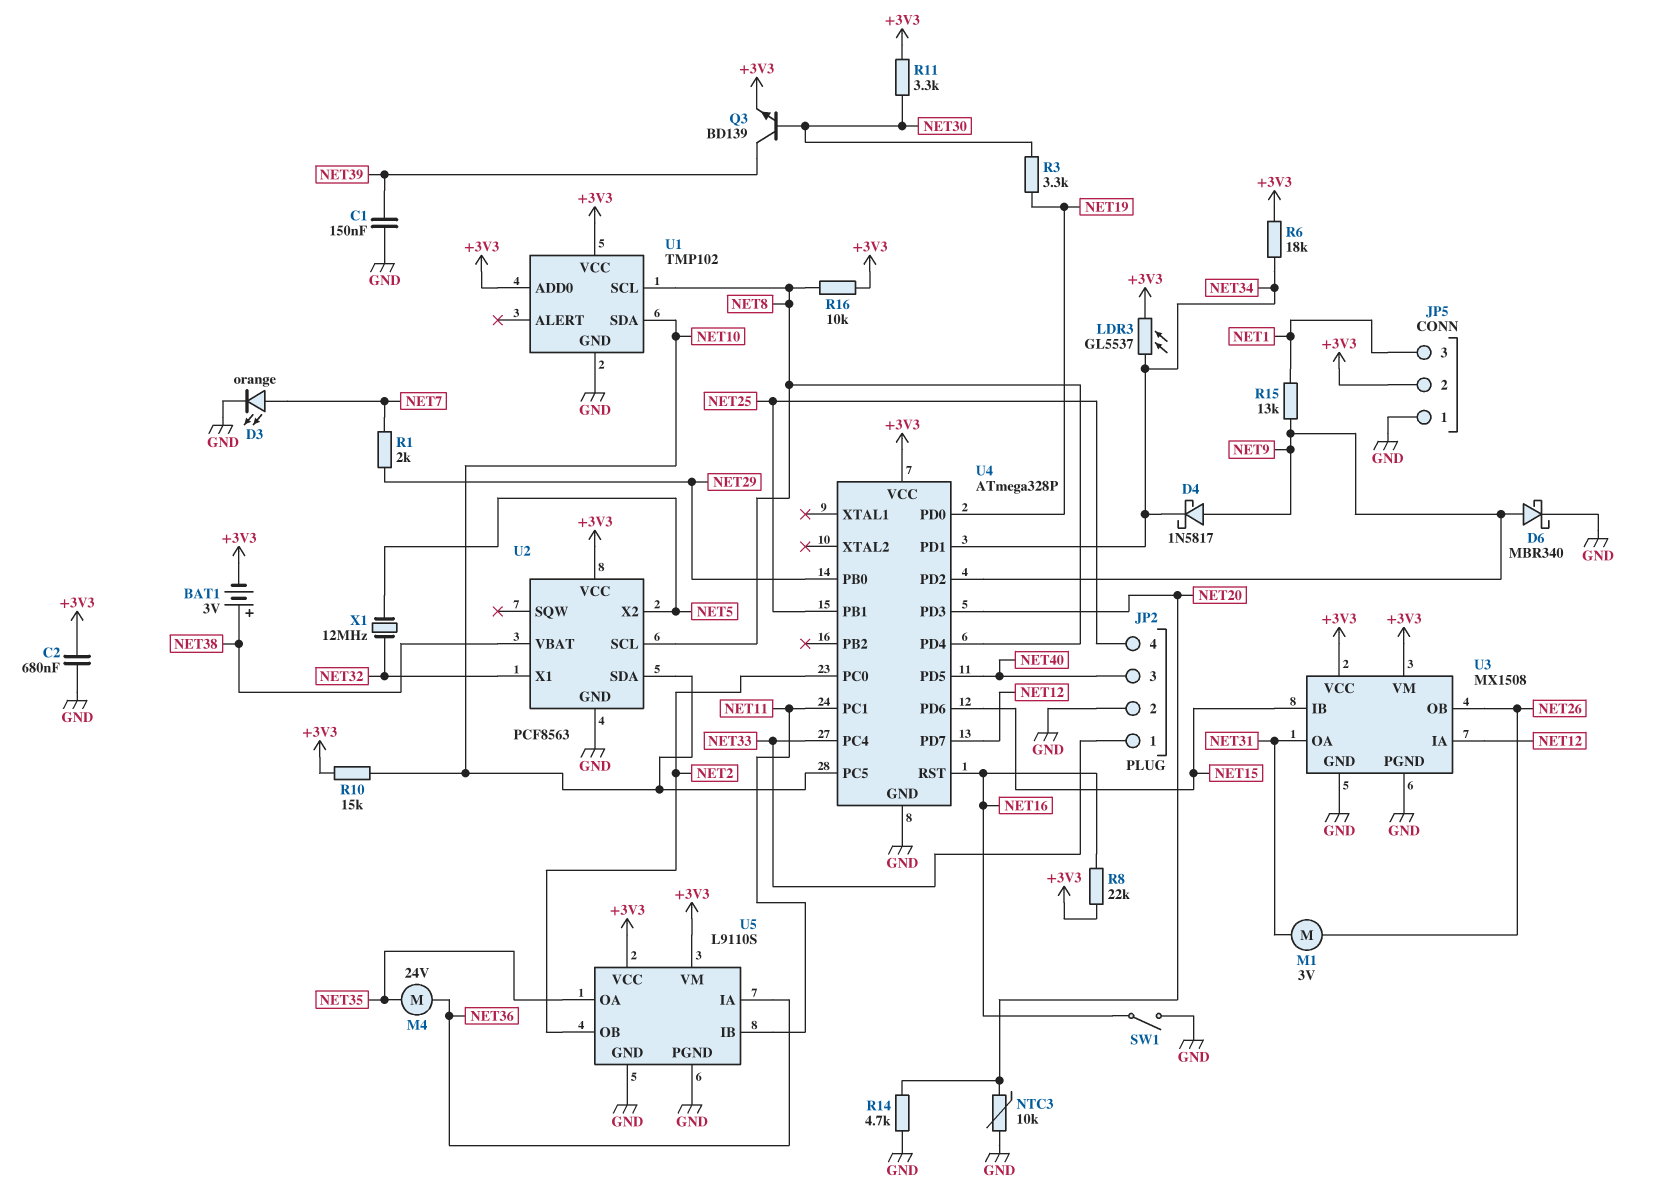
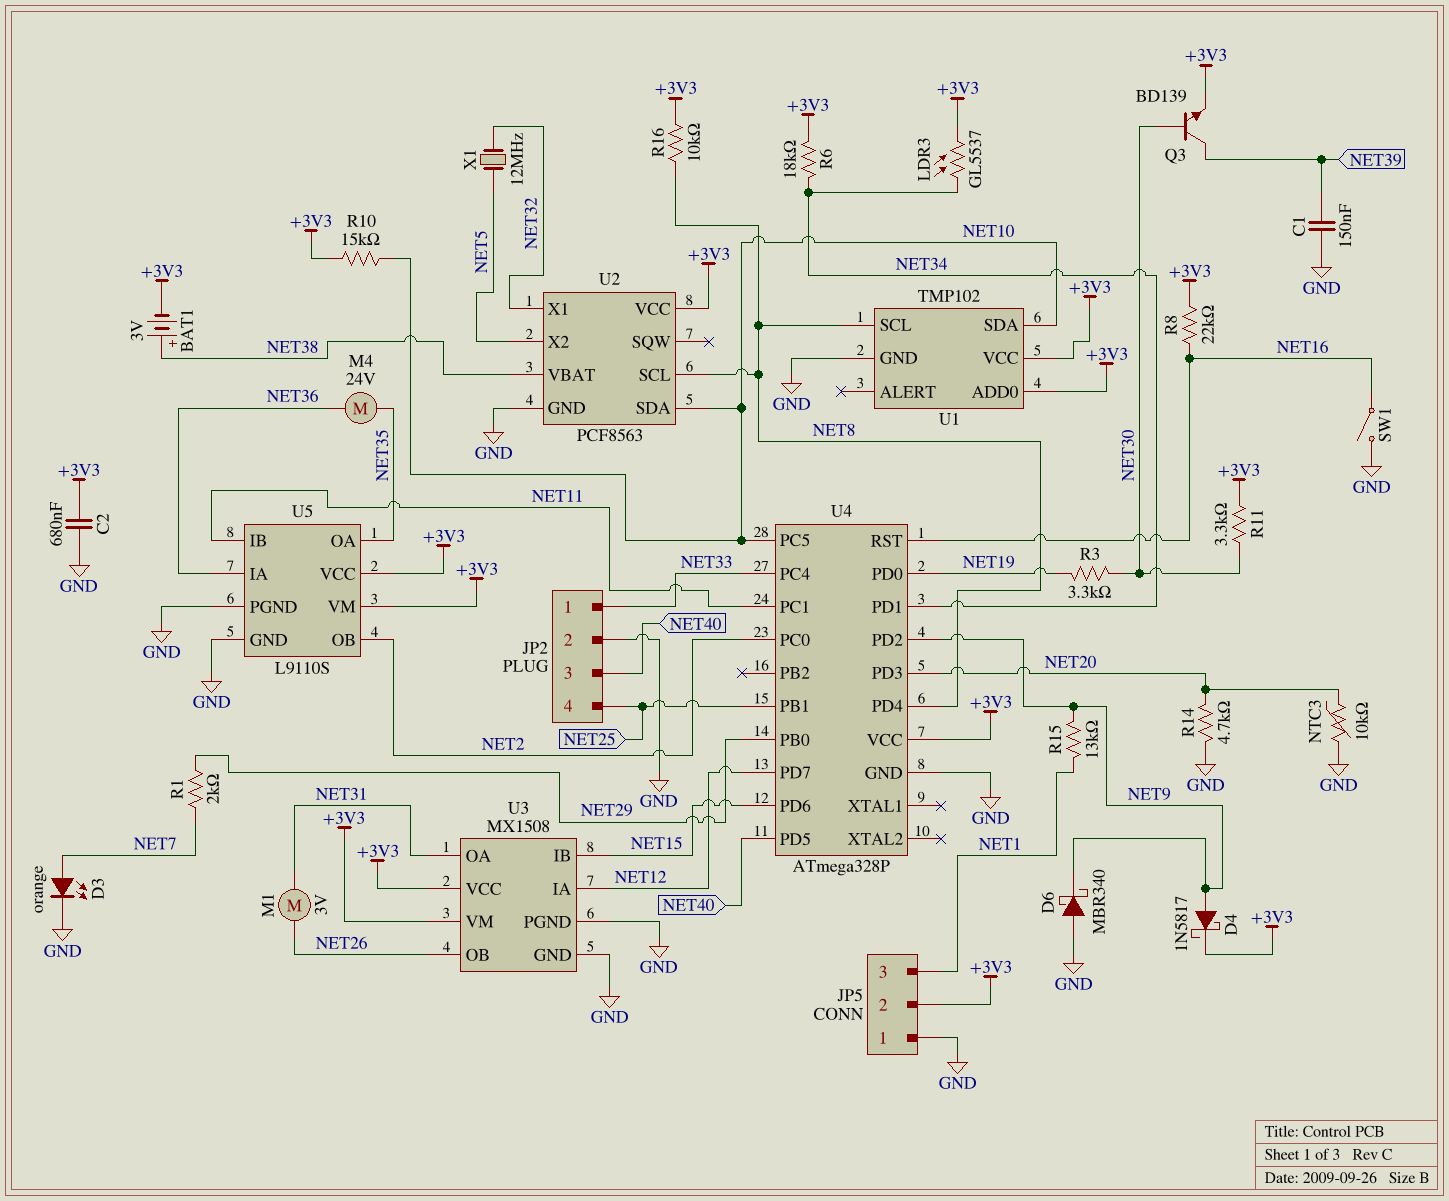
D4: schottky 1N5817 (A NET9, K NET34) -> schottky 1N5817 (A NET9, K +3V3)
D6: schottky MBR340 (A NET9, K GND) -> schottky MBR340 (A GND, K NET9)

